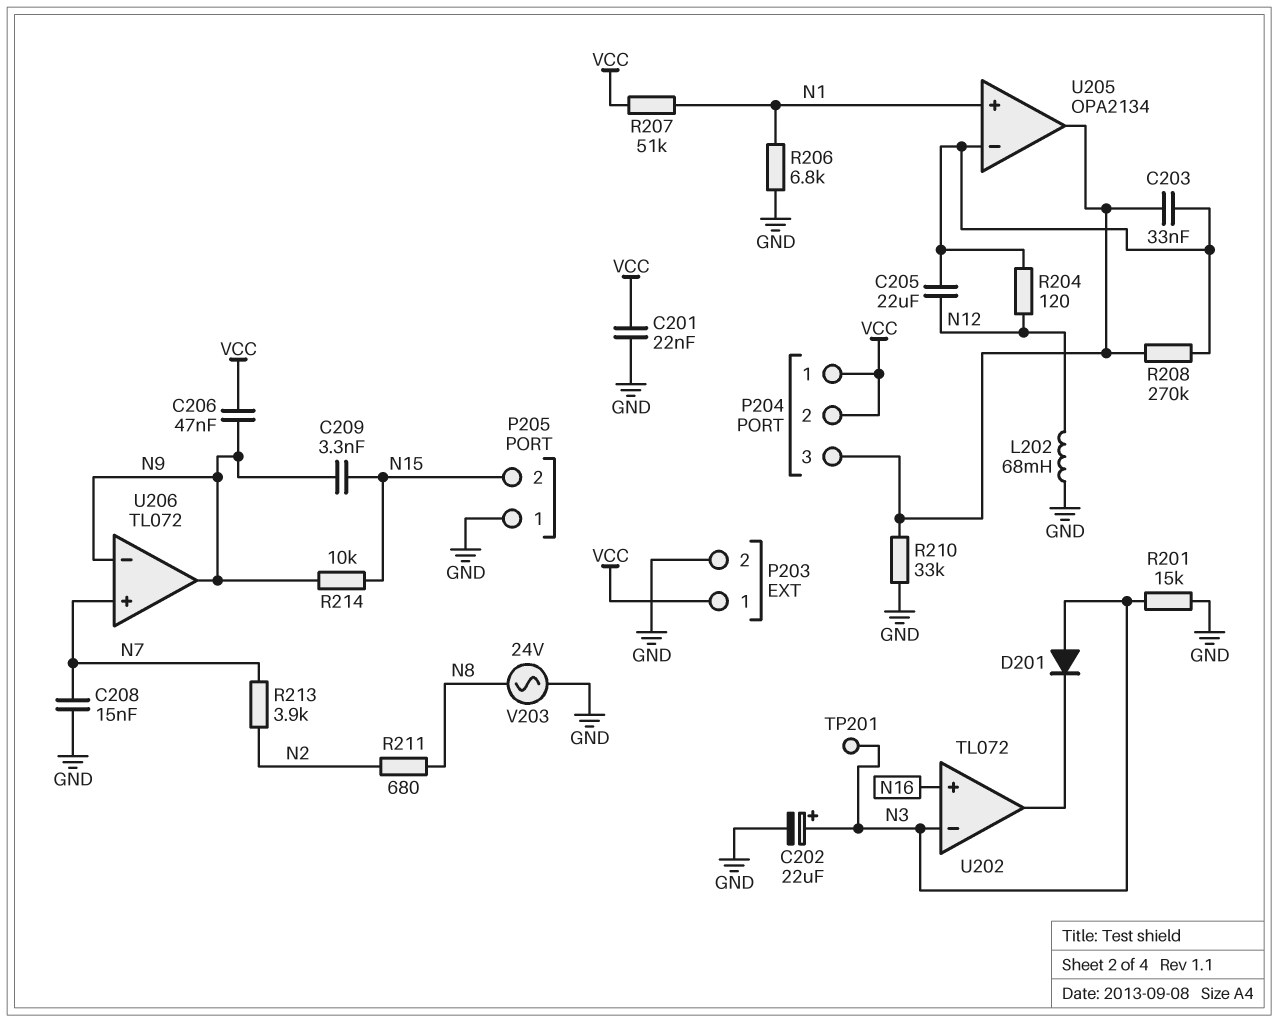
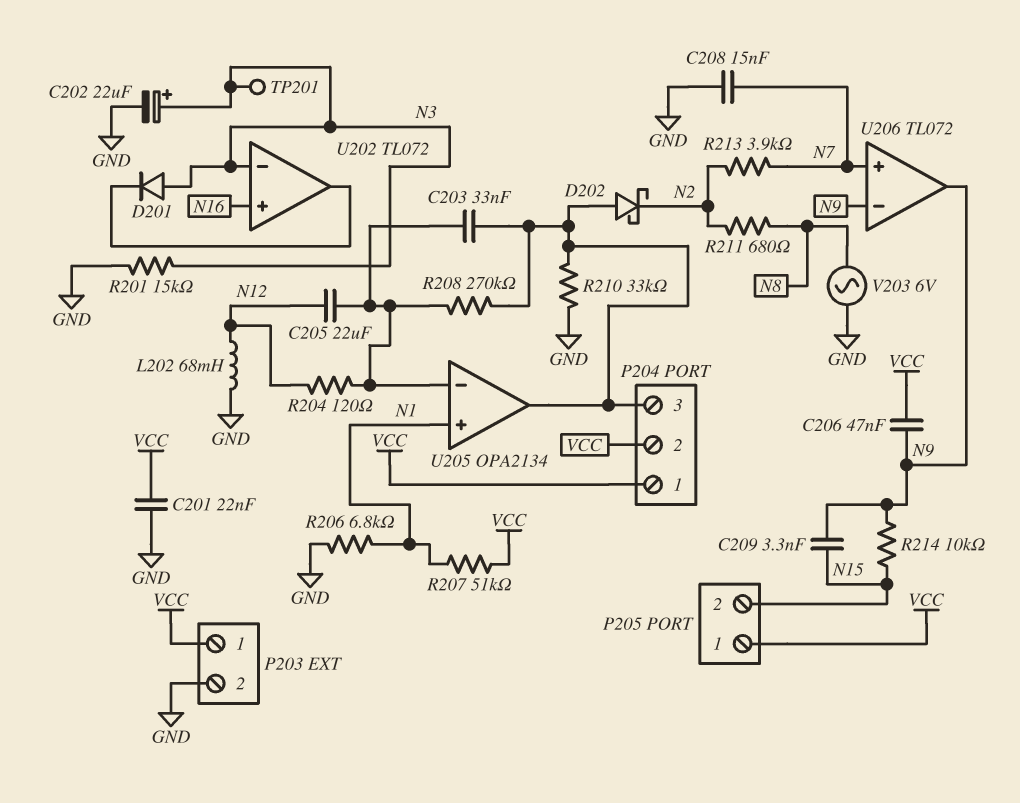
D202: none -> schottky (A P204/3, K N2)
P205 pin 1: GND -> VCC
V203: AC 24V (GND, N8) -> AC 6V (GND, N8)

